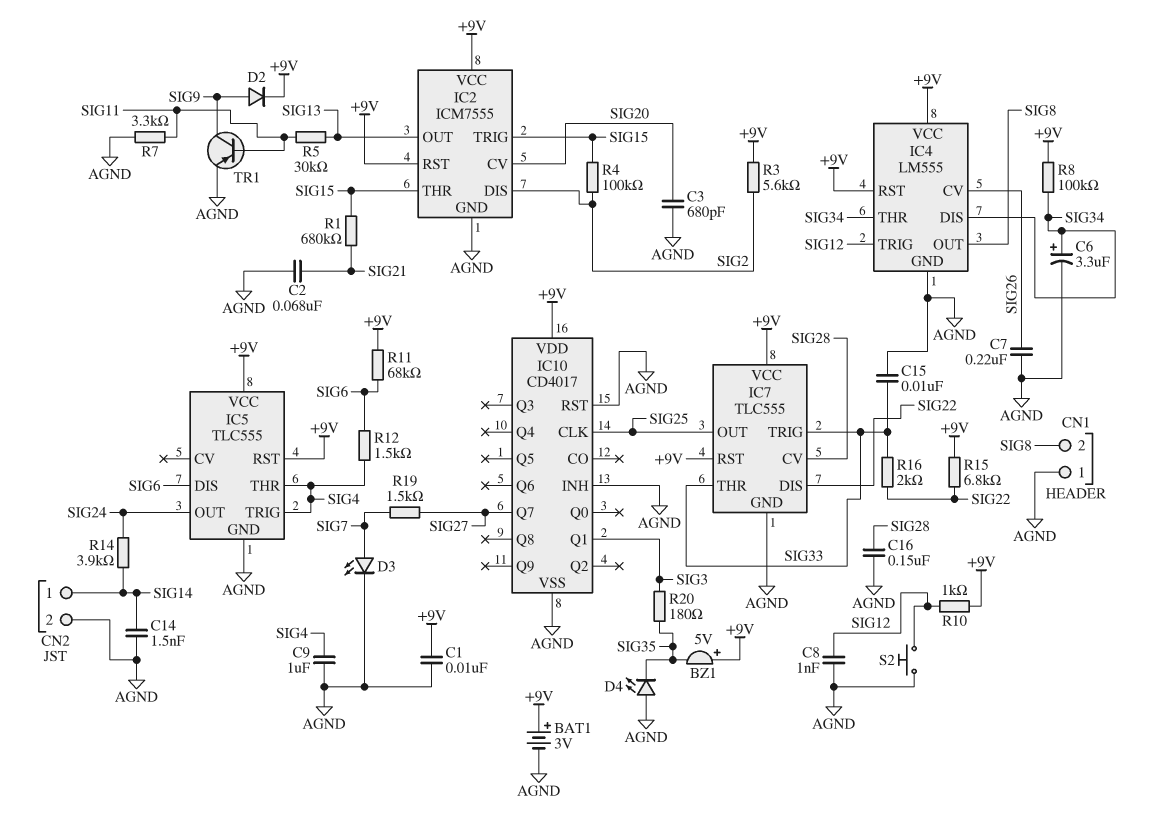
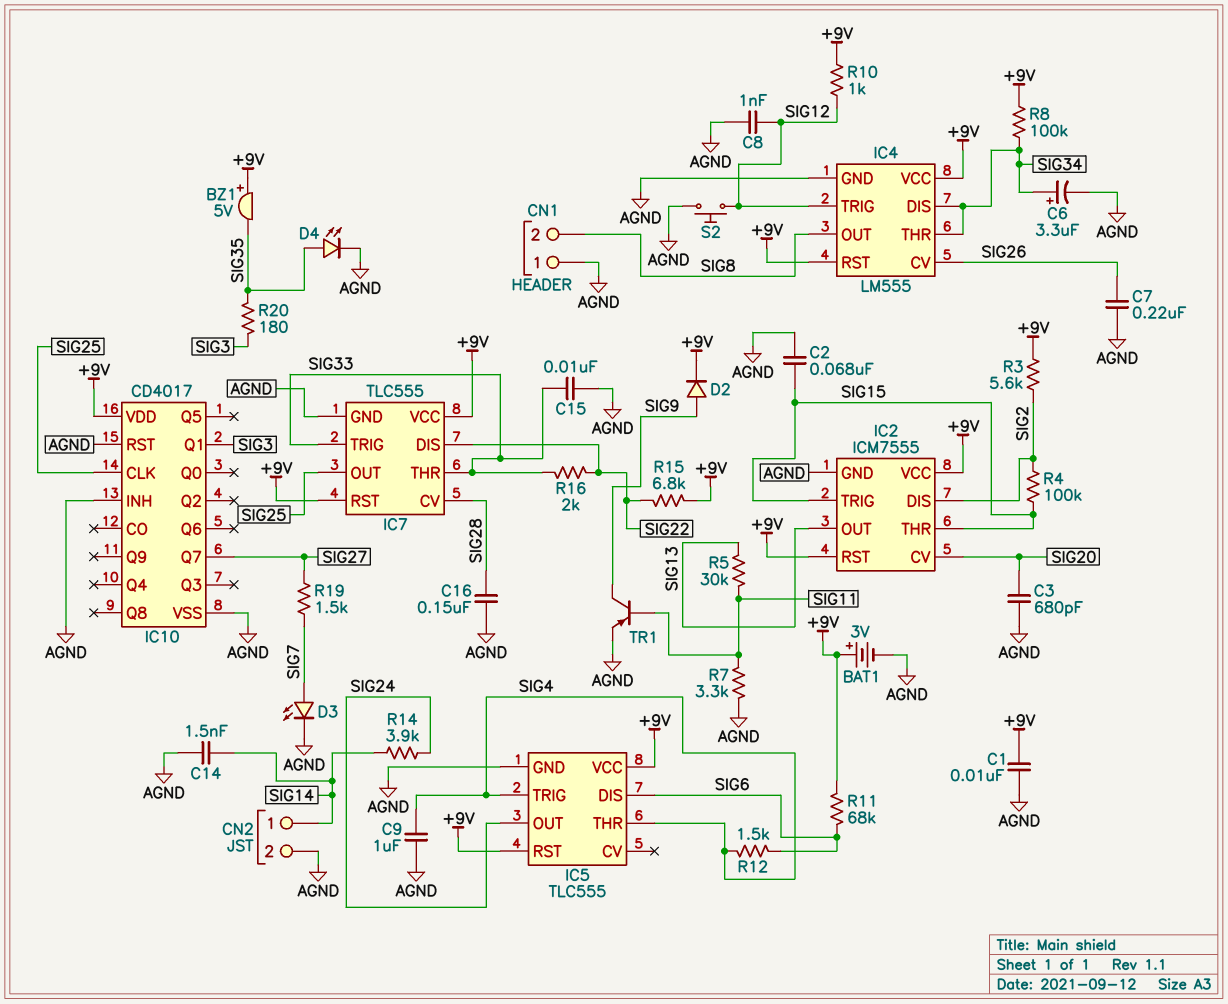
C2: 68nF (AGND, SIG21) -> 68nF (AGND, SIG15)
D4: LED (A AGND, K SIG35) -> LED (A SIG35, K AGND)
R1: 680k (SIG15, SIG21) -> none

